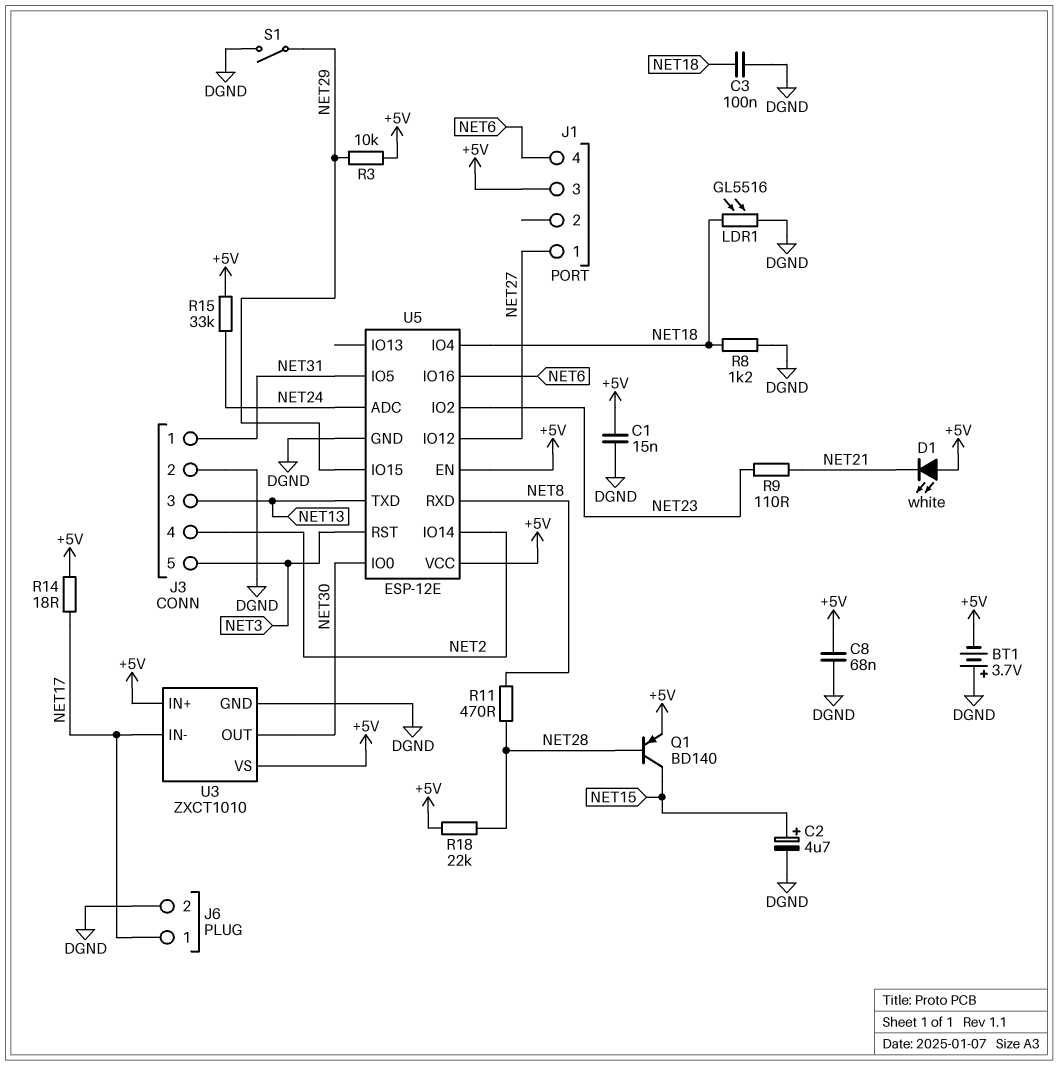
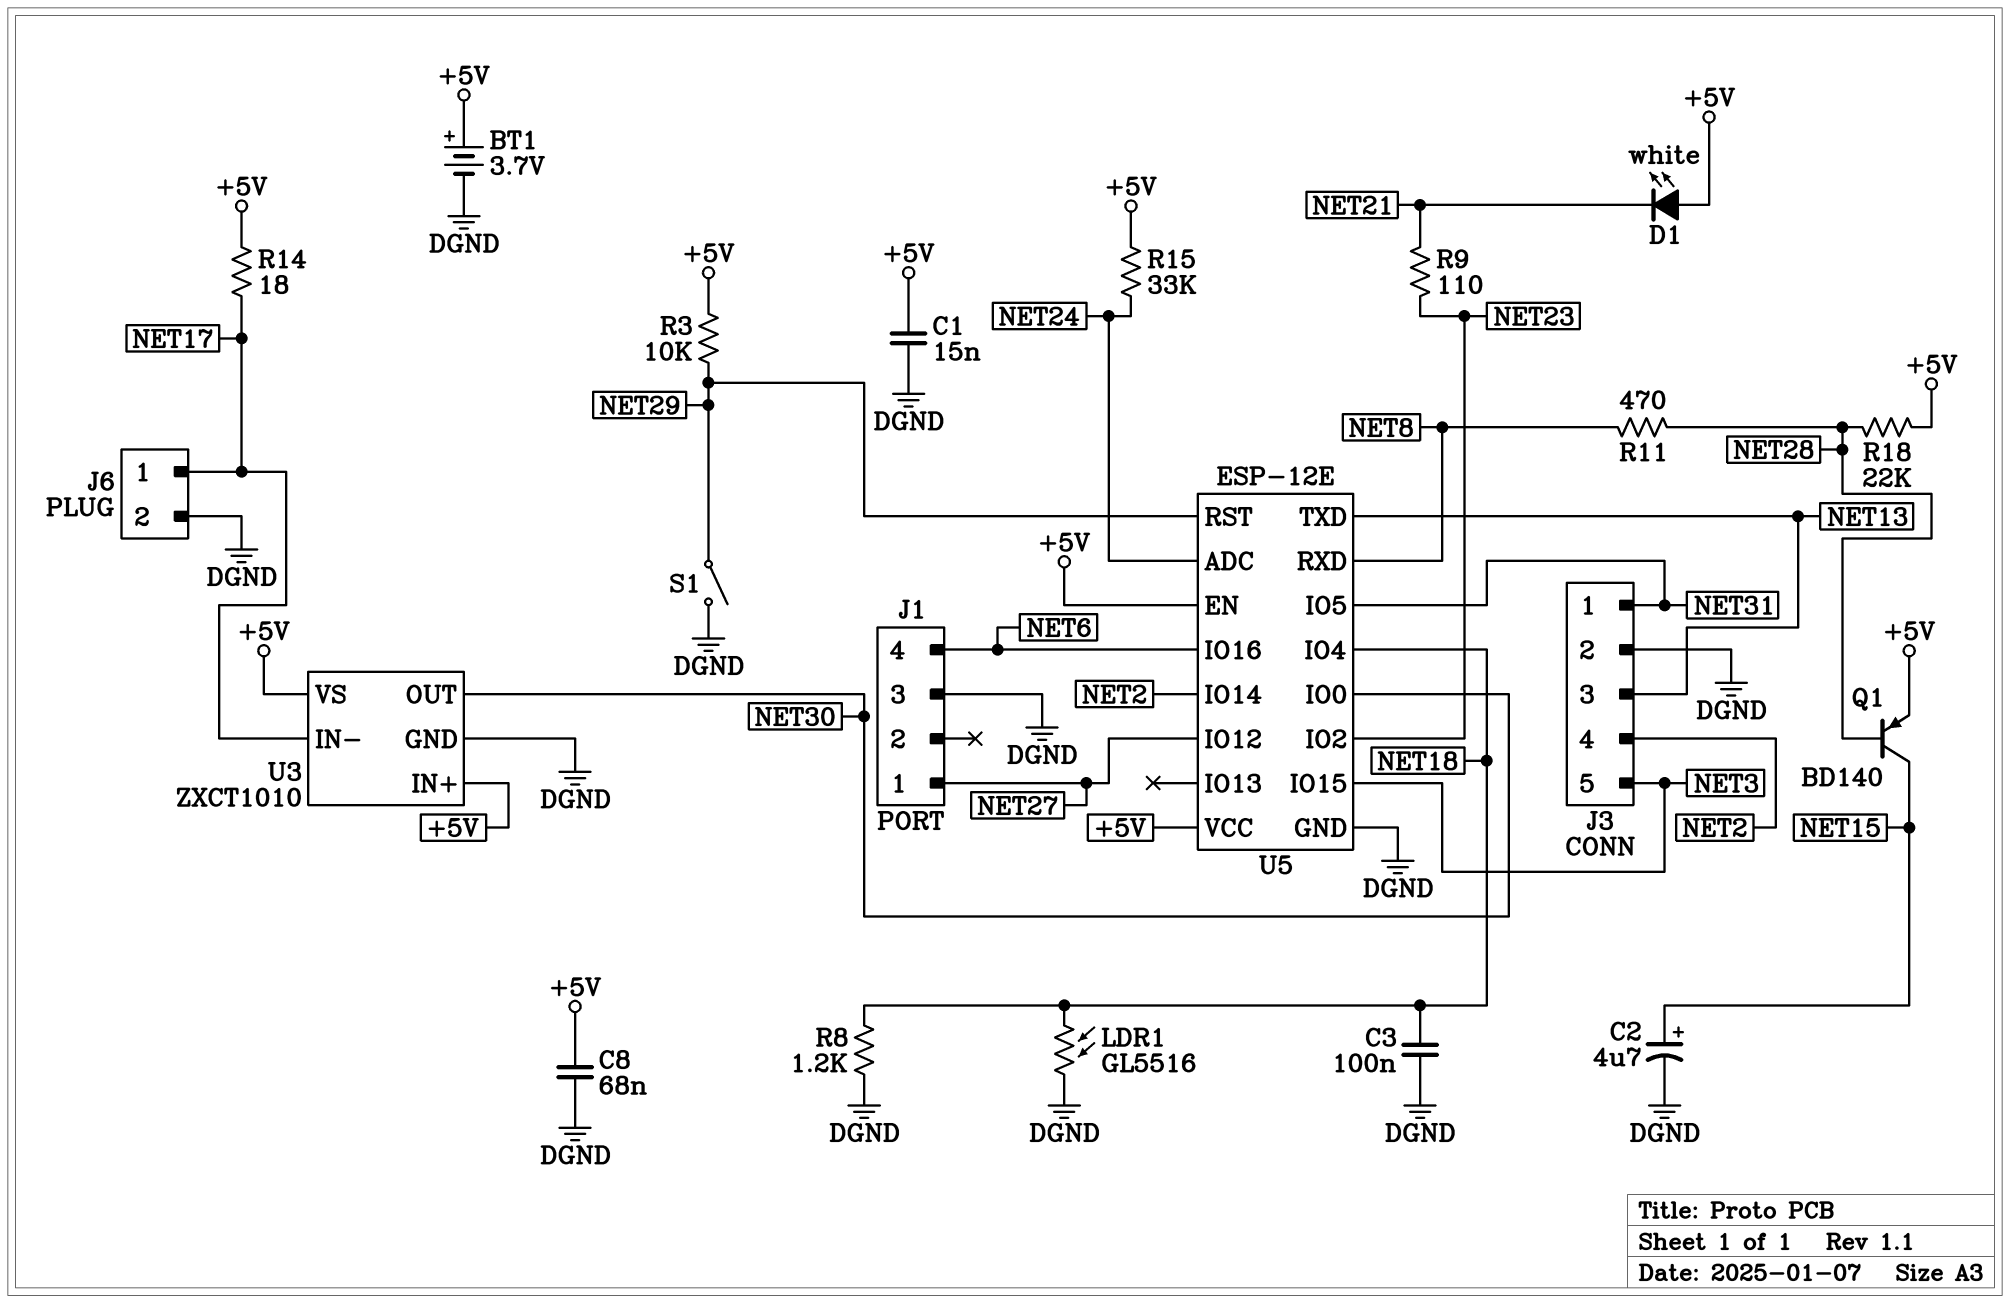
BT1: 3.7V (plus DGND, minus +5V) -> 3.7V (plus +5V, minus DGND)
J1 pin 3: +5V -> DGND
U5 pin IO15: NET29 -> NET3
U5 pin RST: NET3 -> NET29

